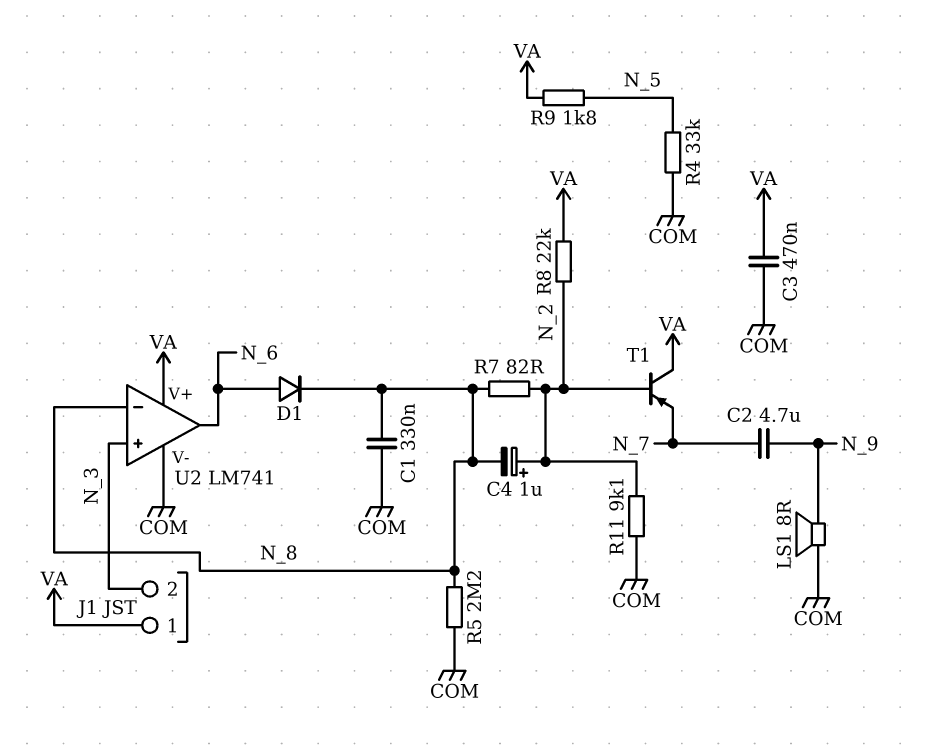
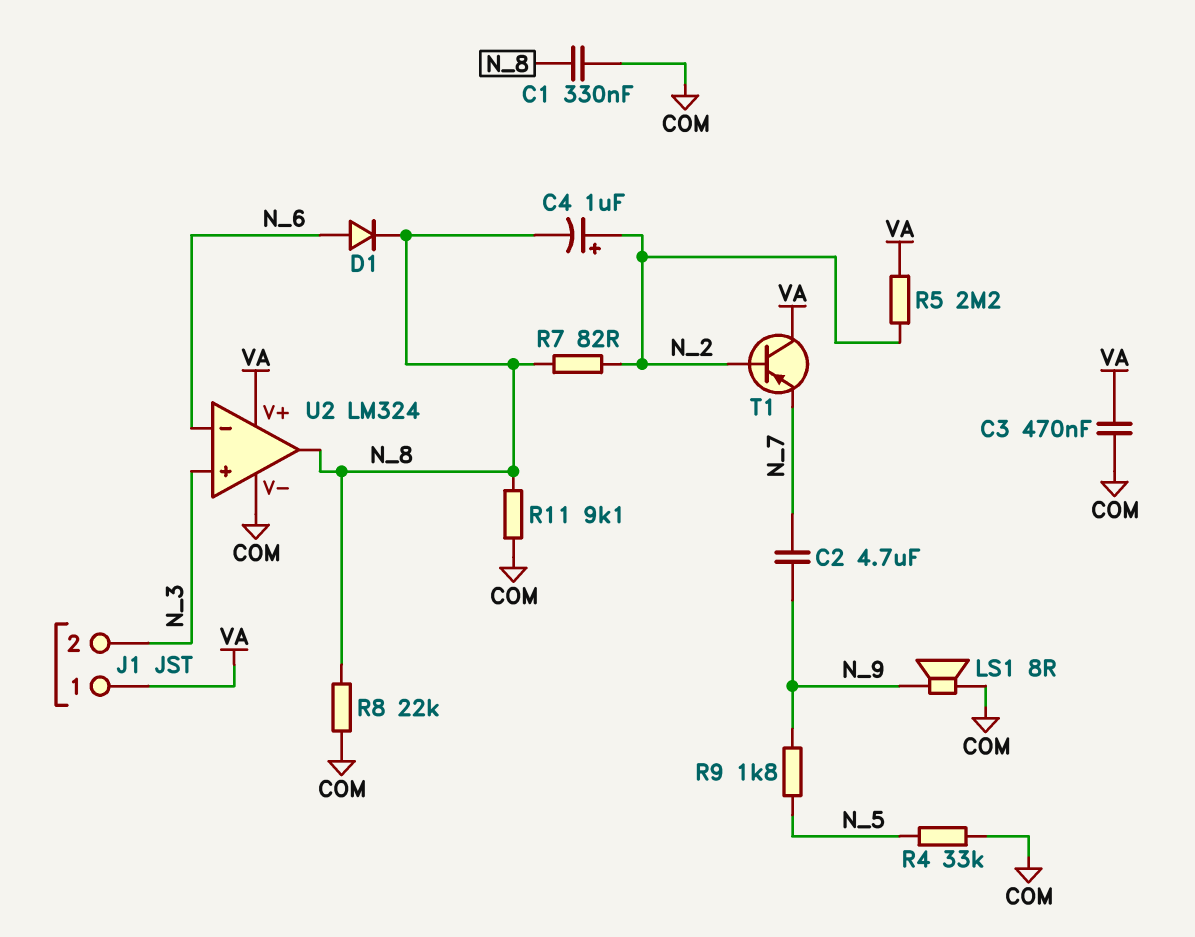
R5: 2.2M (COM, N_8) -> 2.2M (N_2, VA)
R8: 22k (N_2, VA) -> 22k (COM, N_8)
R9: 1.8k (N_5, VA) -> 1.8k (N_5, N_9)
R11: 9.1k (COM, N_2) -> 9.1k (COM, N_8)
U2: LM741 -> LM324
U2 pin in-: N_8 -> N_6
U2 pin out: N_6 -> N_8

